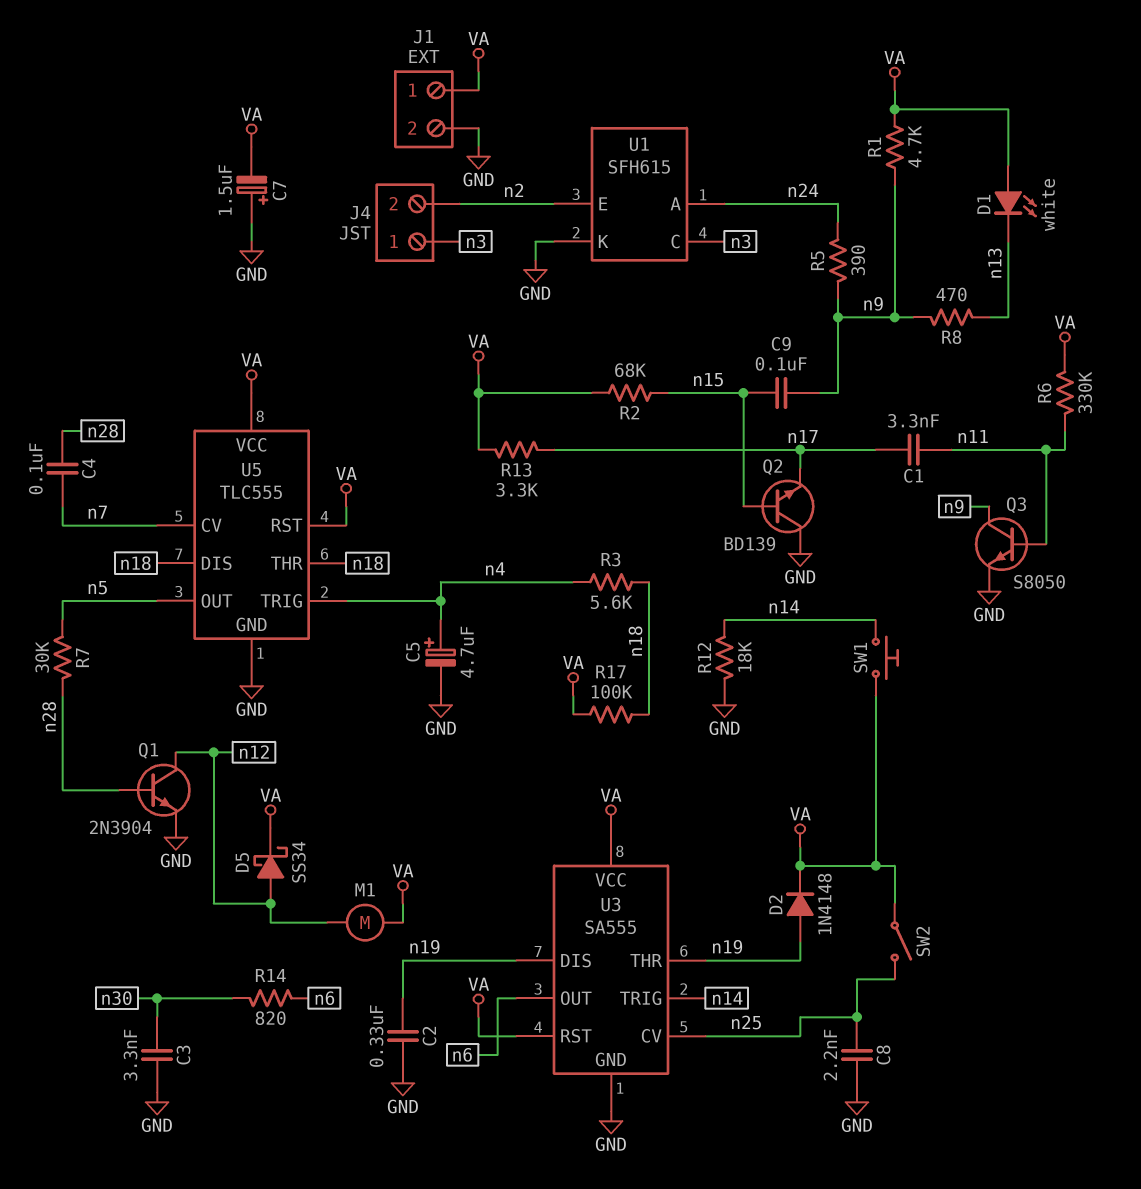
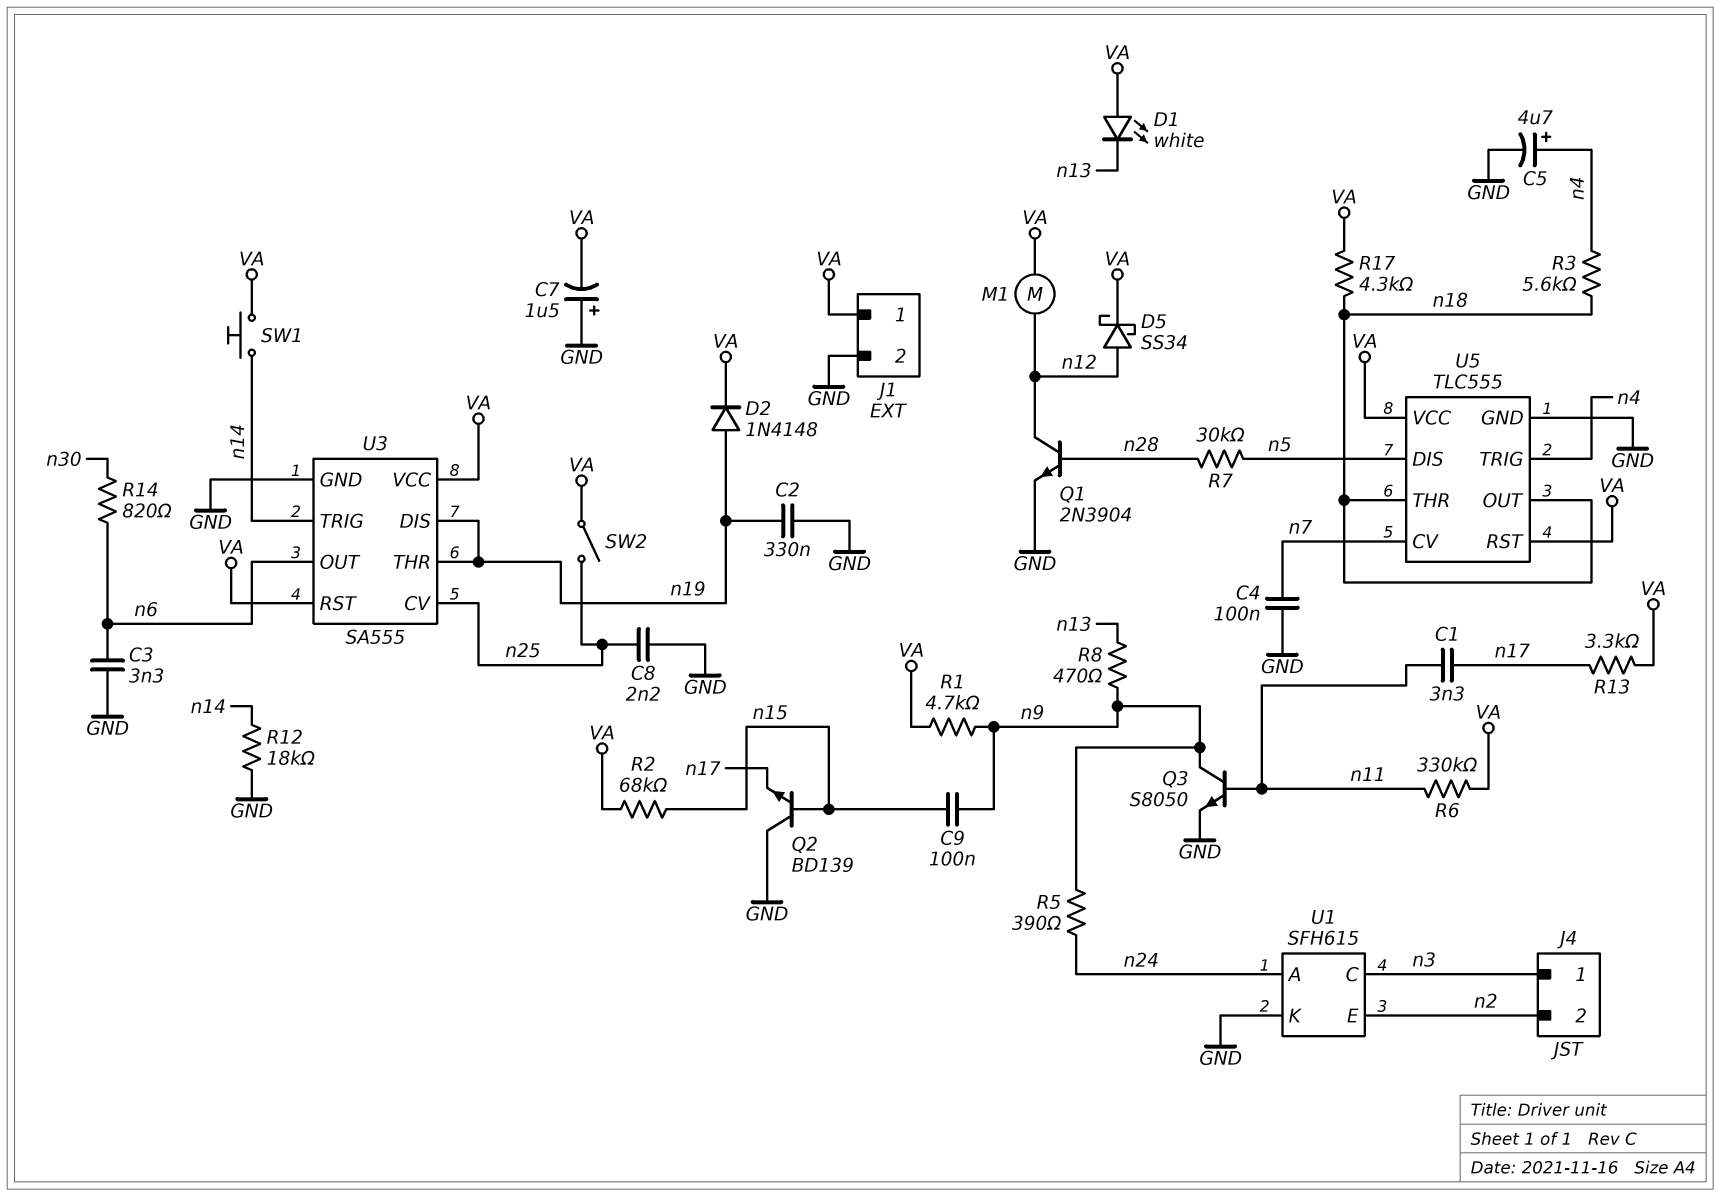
C3: 3.3nF (GND, n30) -> 3.3nF (GND, n6)
C4: 100nF (n7, n28) -> 100nF (GND, n7)
R17: 100k (VA, n18) -> 4.3k (VA, n18)
U5 pin DIS: n18 -> n5
U5 pin OUT: n5 -> n18

